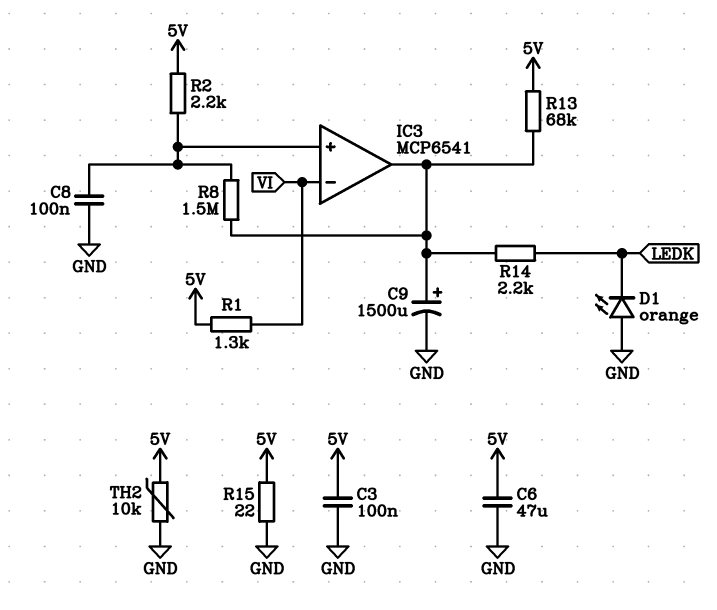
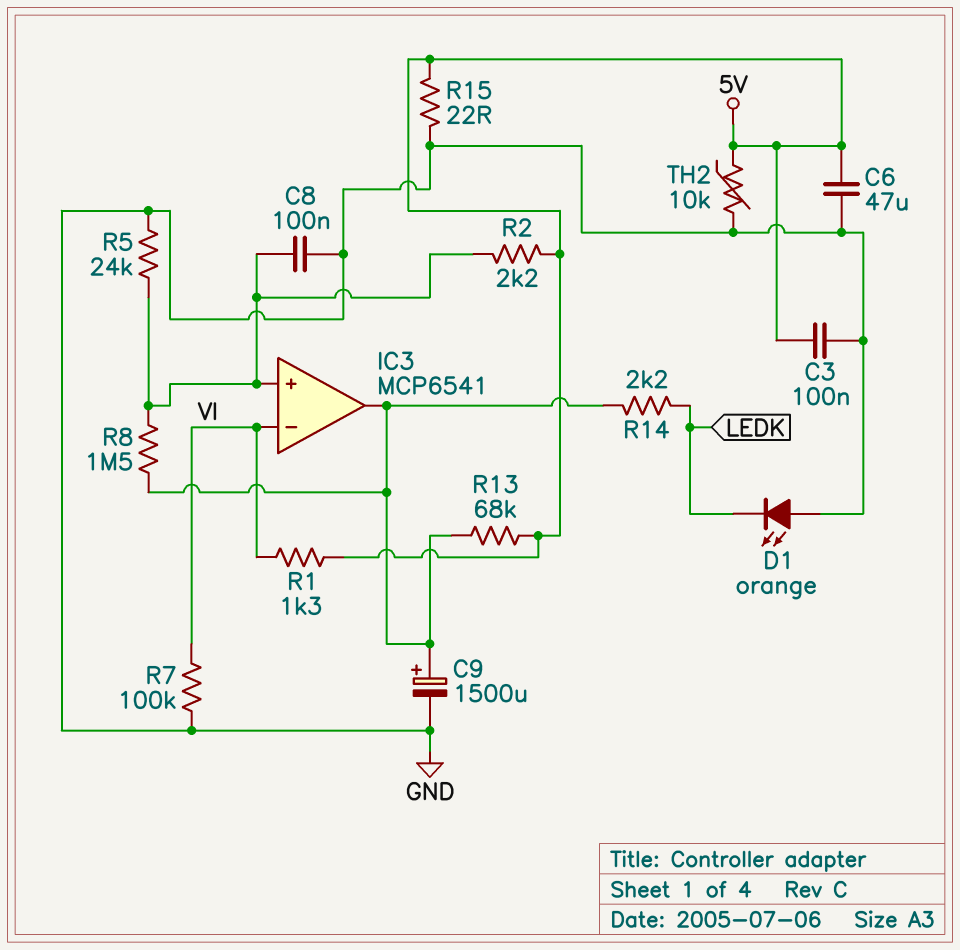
R5: none -> 24k (GND, IC3/in+)
R7: none -> 100k (GND, VI)

